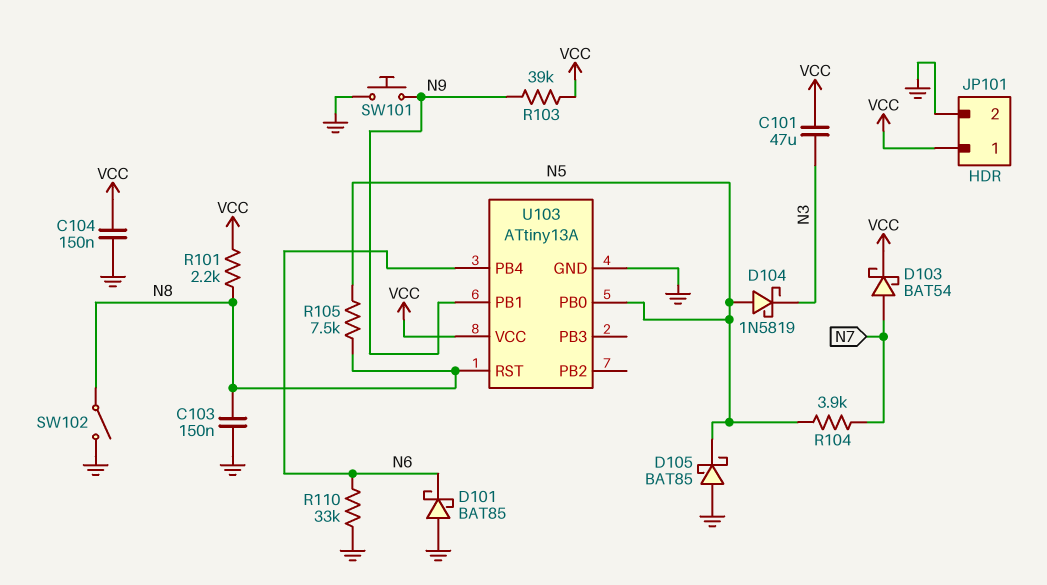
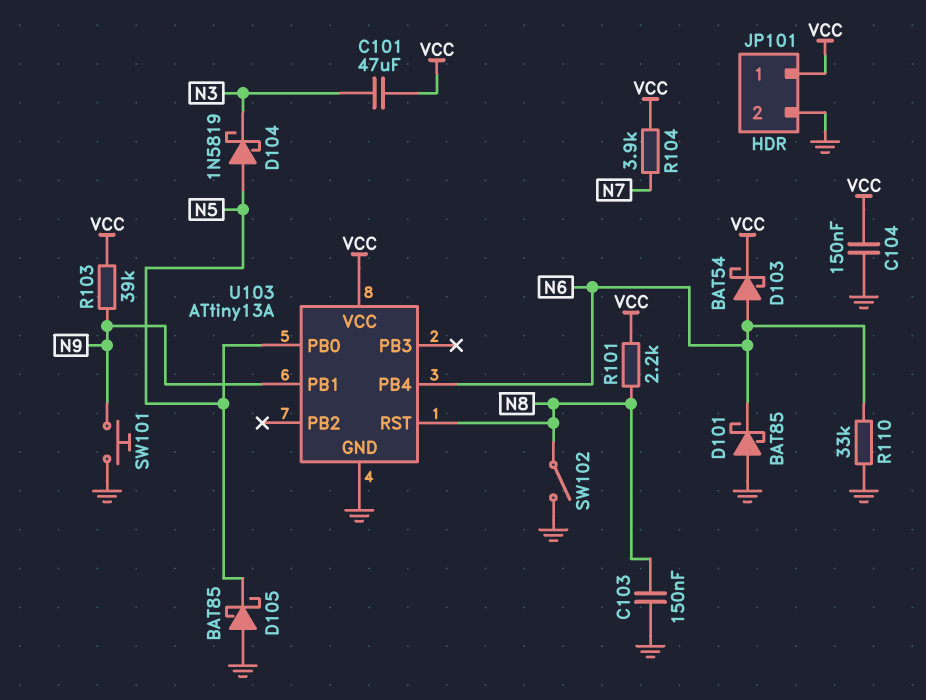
D103: schottky BAT54 (A N7, K VCC) -> schottky BAT54 (A N6, K VCC)
R104: 3.9k (N5, N7) -> 3.9k (N7, VCC)
R105: 7.5k (N5, N8) -> none

